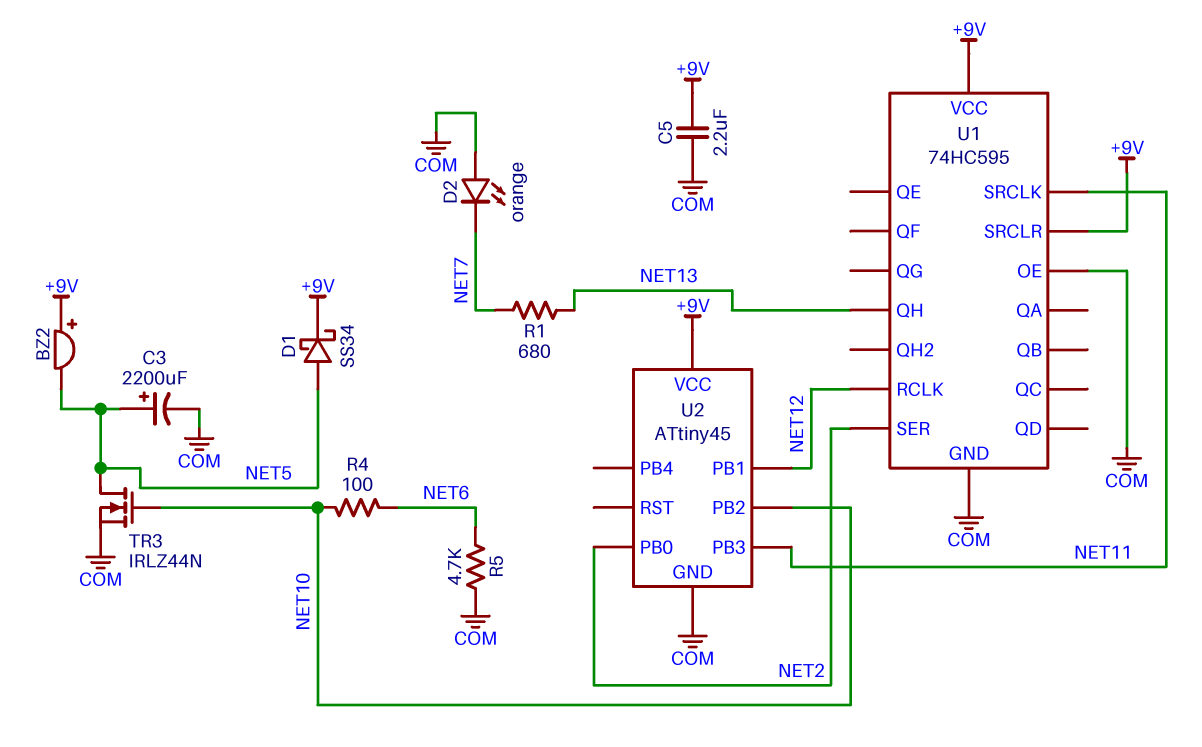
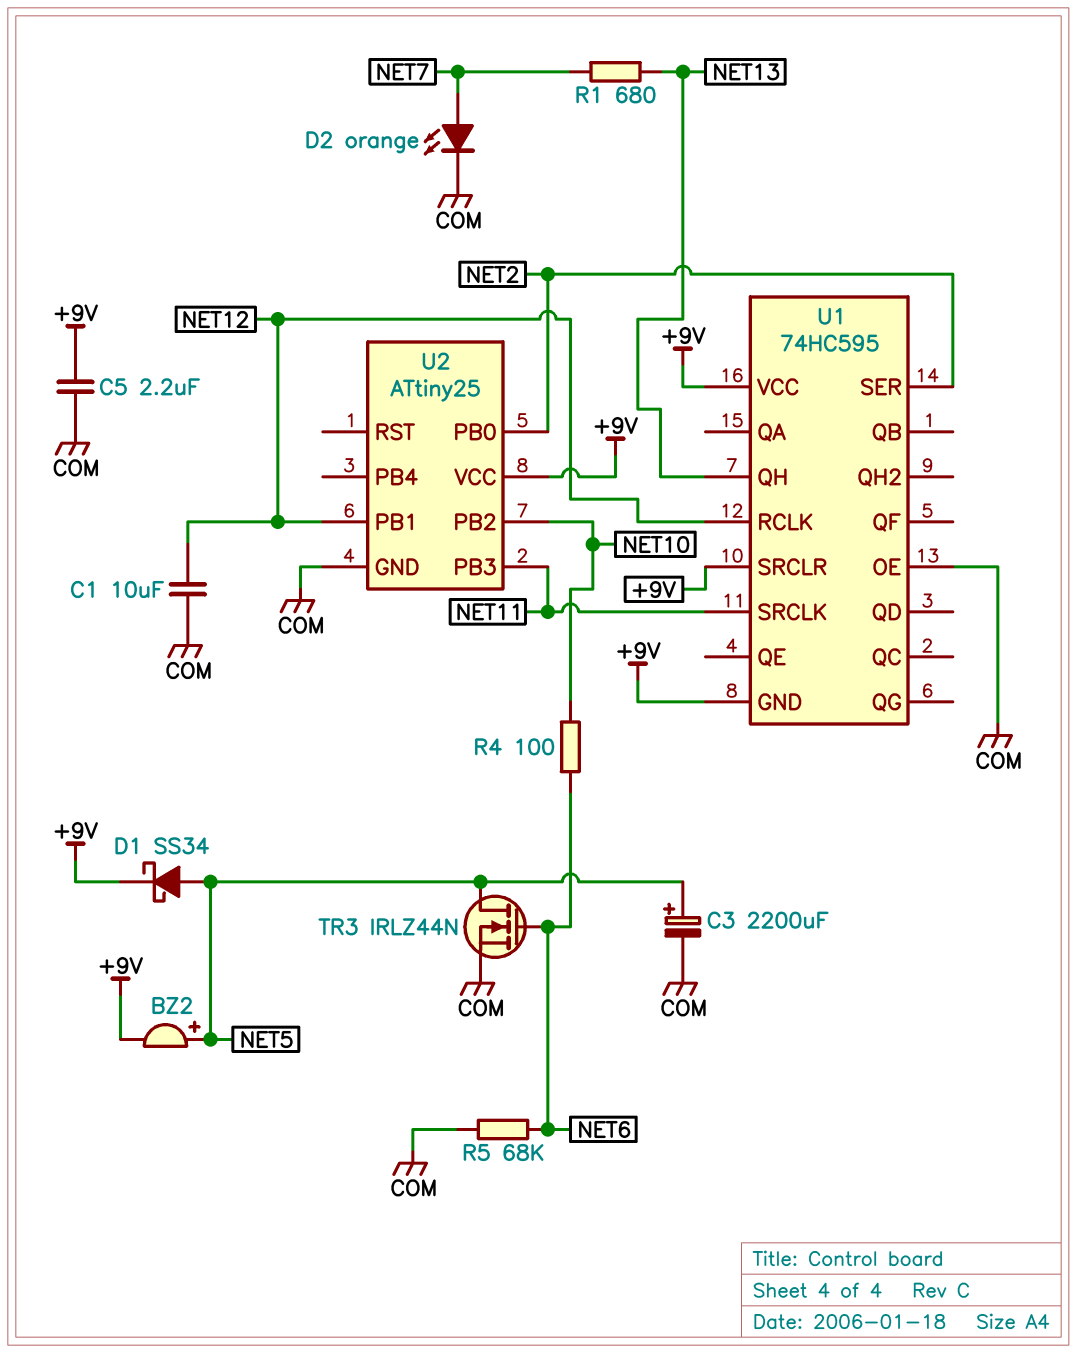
BZ2: buzzer (plus +9V, minus NET5) -> buzzer (plus NET5, minus +9V)
C1: none -> 10uF (COM, NET12)
D2: LED orange (A COM, K NET7) -> LED orange (A NET7, K COM)
R5: 4.7k (COM, NET6) -> 68k (COM, NET6)
TR3: NMOS IRLZ44N (G NET10, D NET5, S COM) -> NMOS IRLZ44N (G NET6, D NET5, S COM)
U1 pin GND: COM -> +9V
U2: ATtiny45 -> ATtiny25

